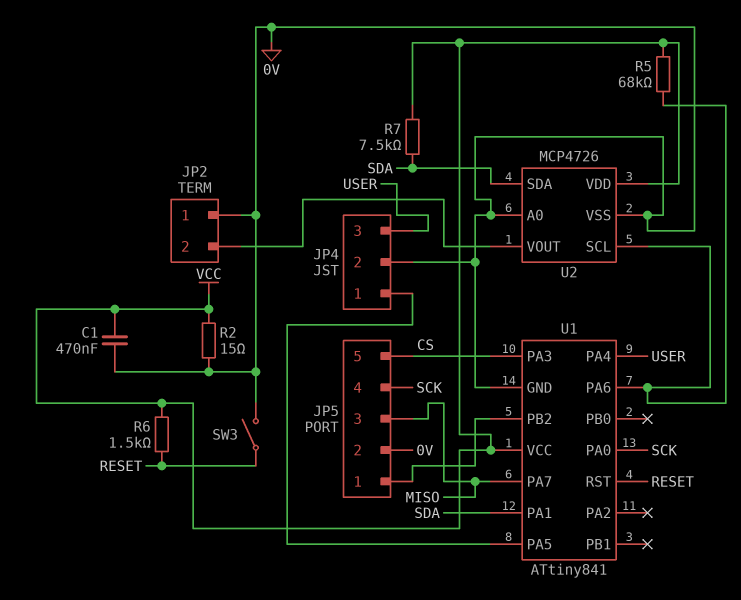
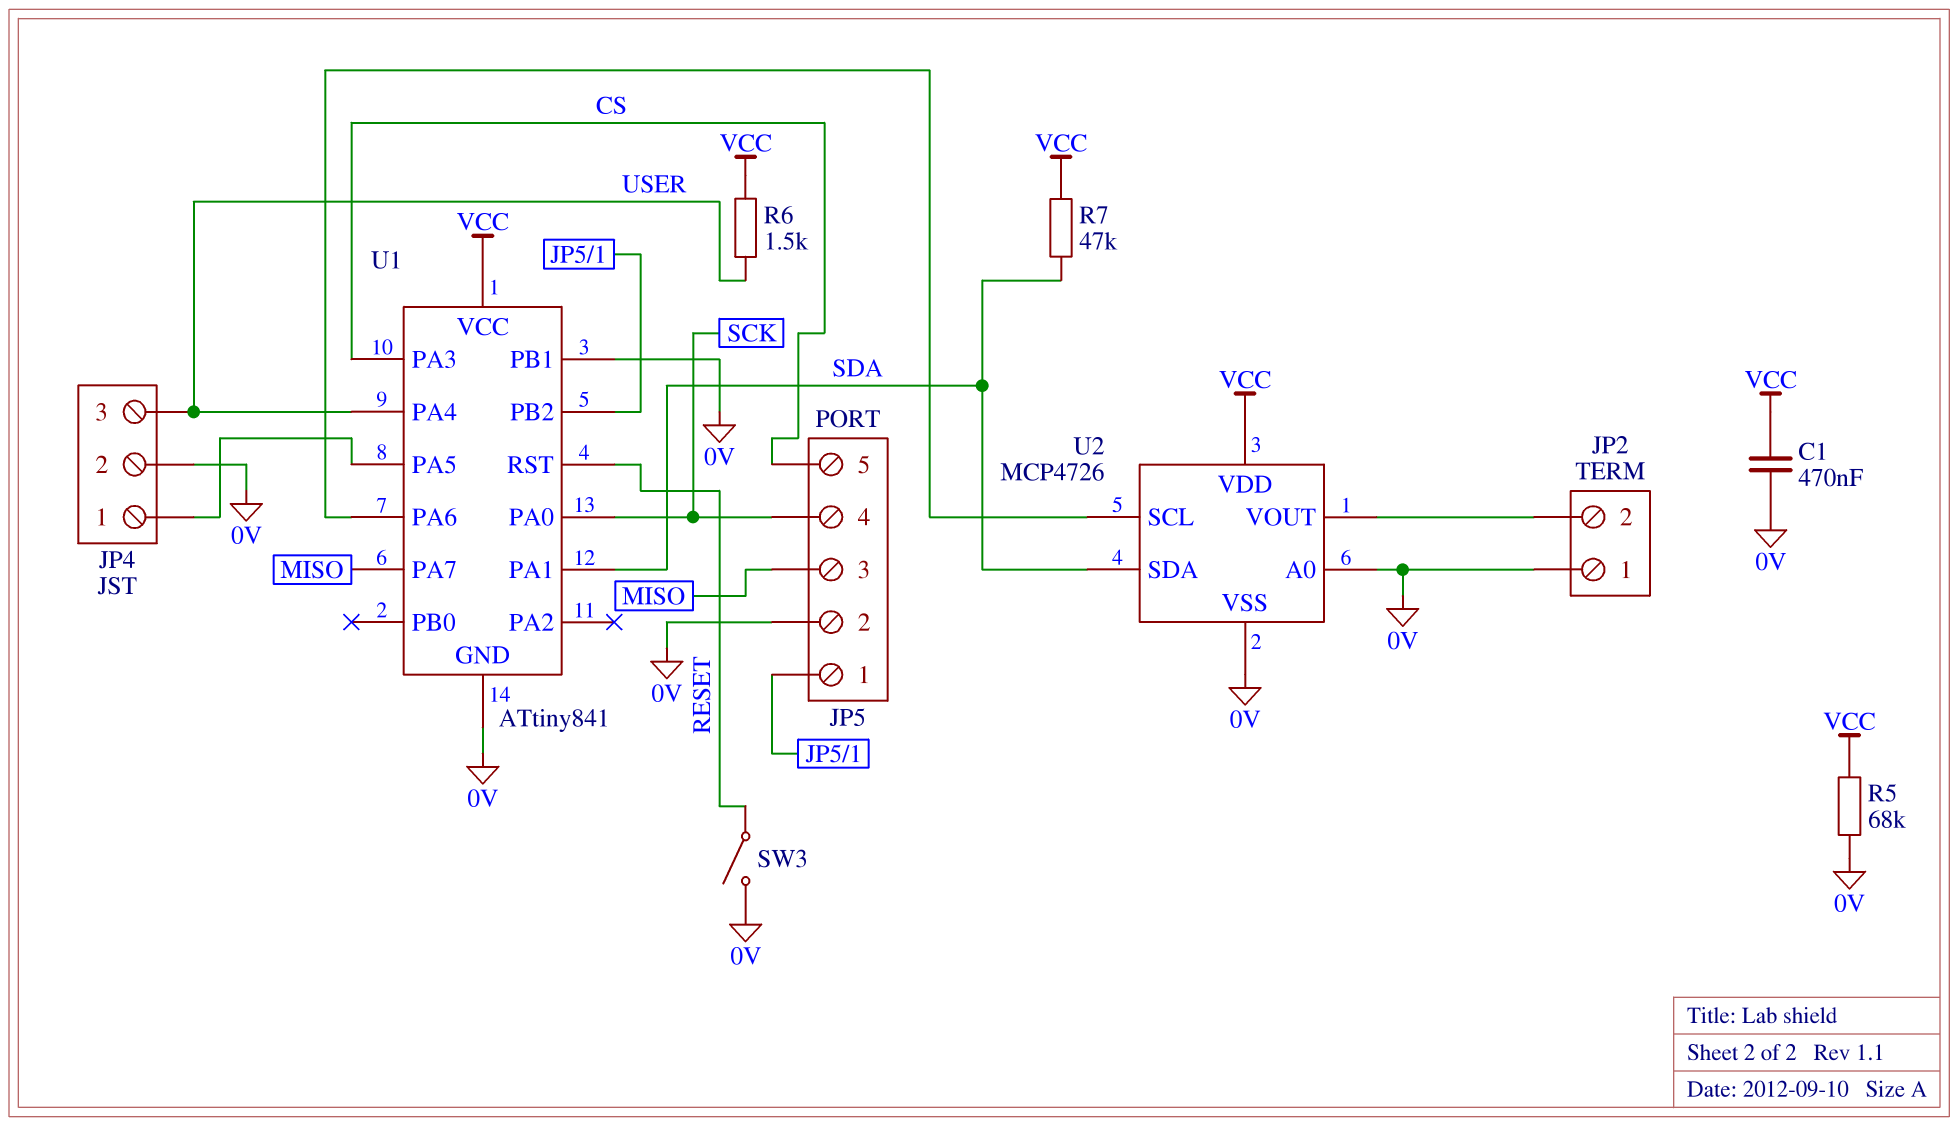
R2: 15 (0V, VCC) -> none
R5: 68k (U1/PA6, VCC) -> 68k (0V, VCC)
R6: 1.5k (RESET, VCC) -> 1.5k (USER, VCC)
R7: 7.5k (SDA, VCC) -> 47k (SDA, VCC)
U1 pin PB1: none -> 0V

